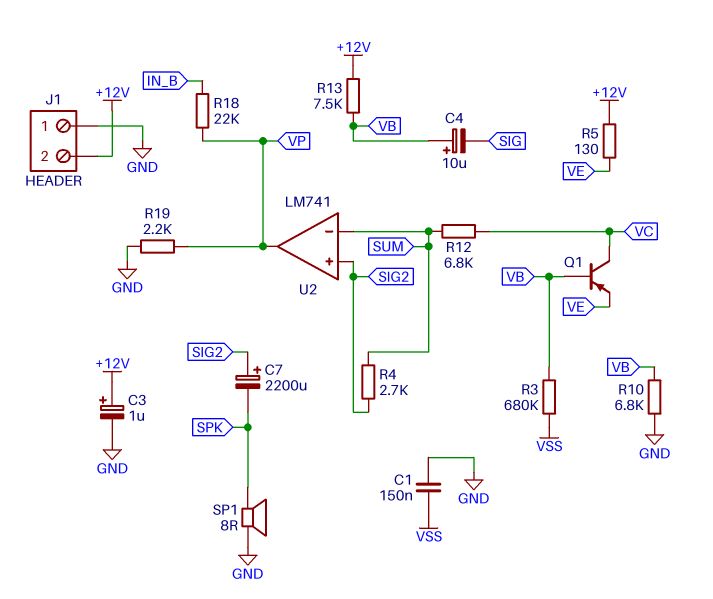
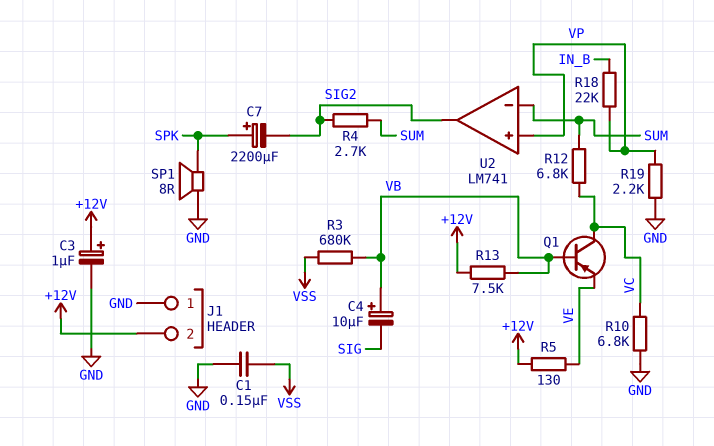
C7: 2200uF (plus SIG2, minus SPK) -> 2200uF (plus SPK, minus SIG2)
R10: 6.8k (GND, VB) -> 6.8k (GND, VC)
U2 pin in+: SIG2 -> VP
U2 pin out: VP -> SIG2

